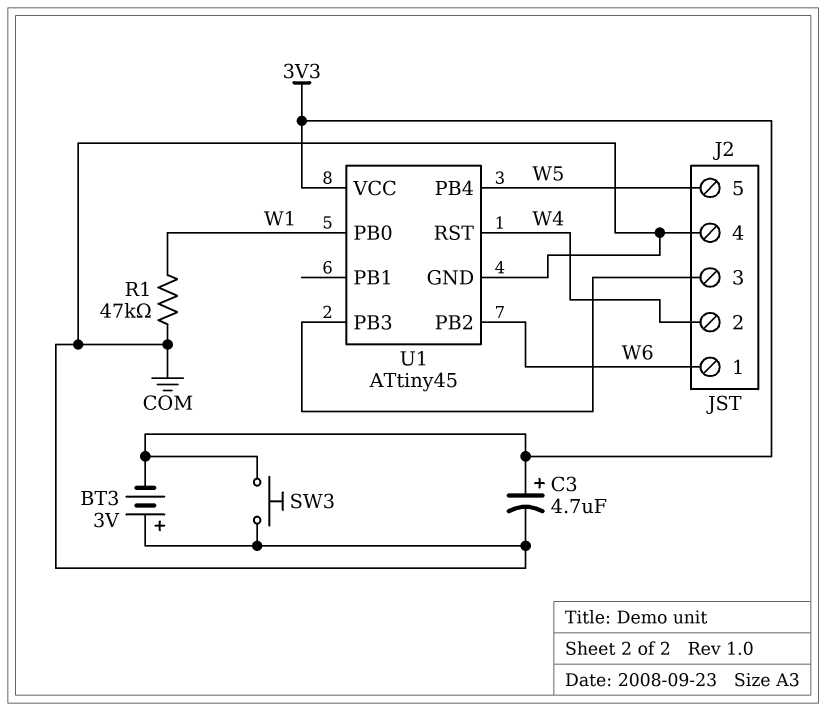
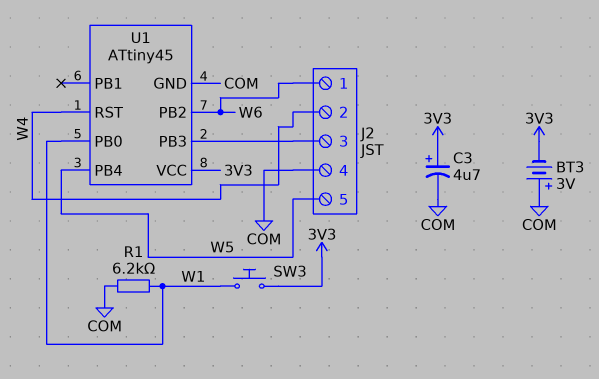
R1: 47k (COM, W1) -> 6.2k (COM, W1)
SW3: button (3V3, COM) -> button (3V3, W1)

